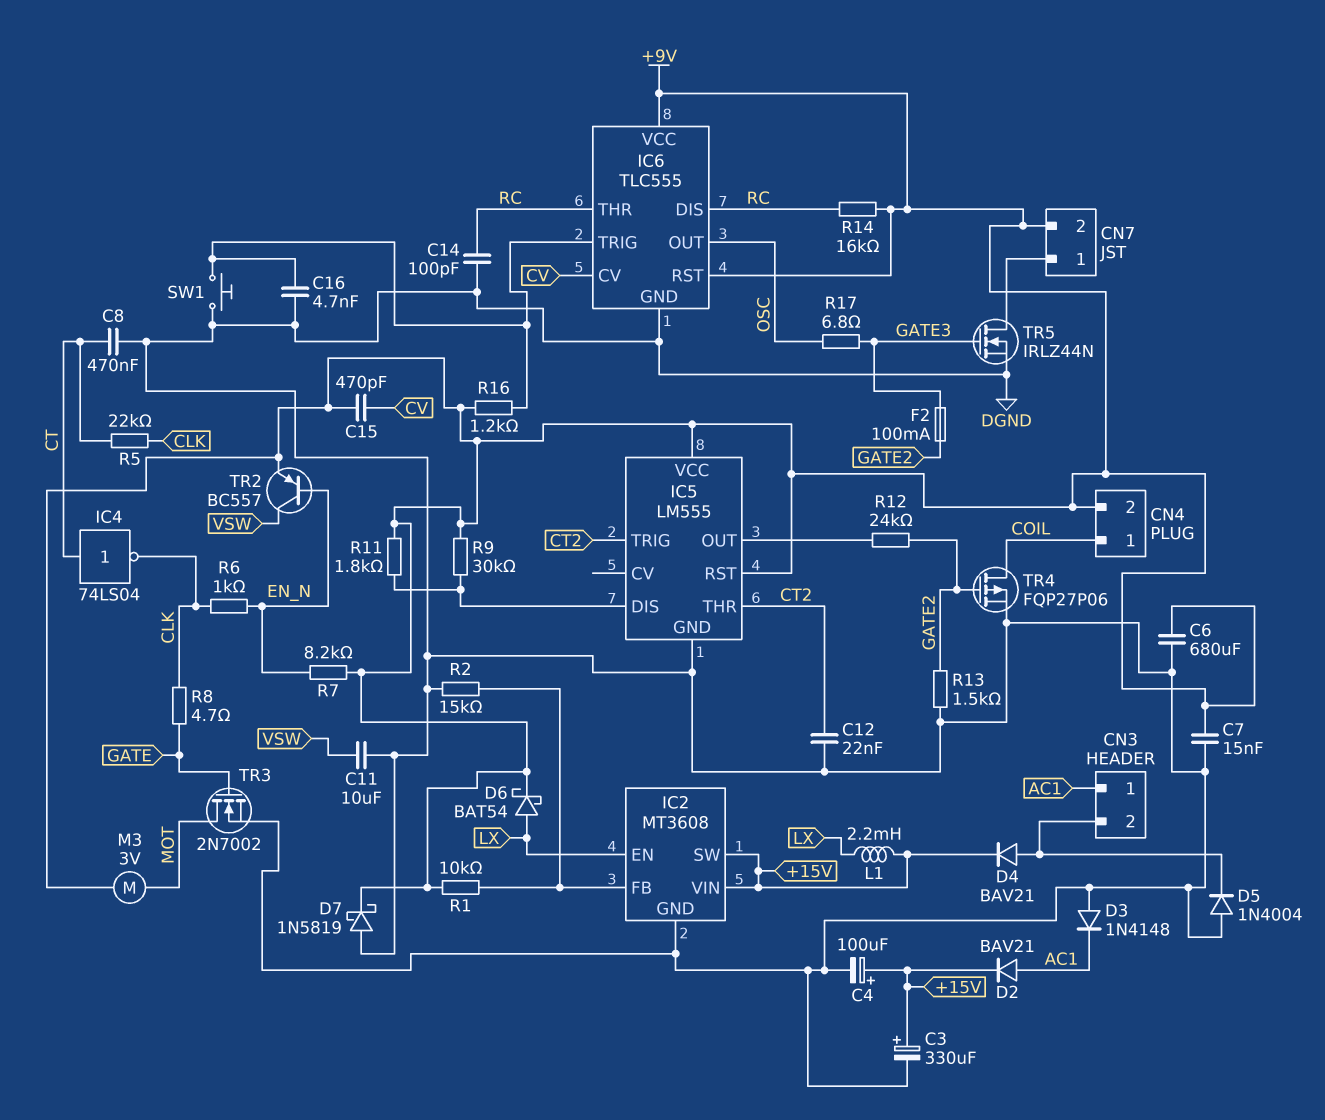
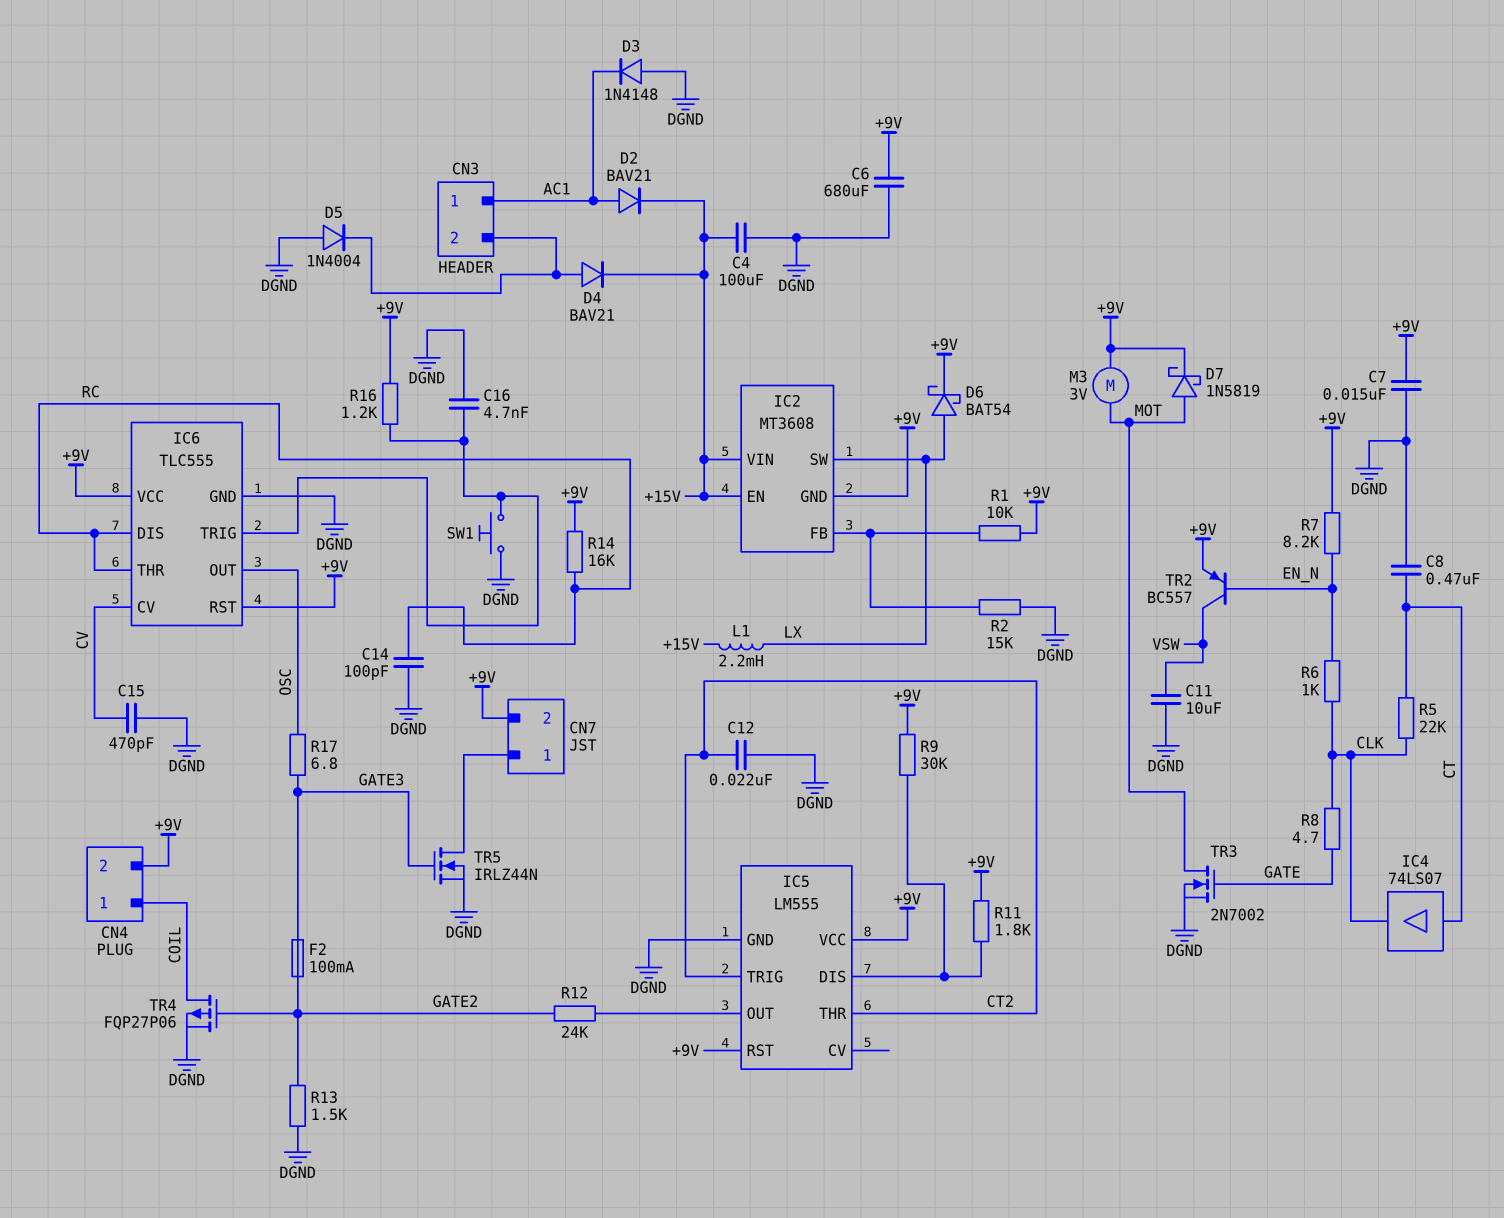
C3: 330uF (plus +15V, minus DGND) -> none
C4: 100uF (plus +15V, minus DGND) -> 100uF (+15V, DGND)
C15: 470pF (+9V, CV) -> 470pF (CV, DGND)
D7: schottky 1N5819 (A DGND, K +9V) -> schottky 1N5819 (A MOT, K +9V)
IC2 pin EN: LX -> +15V
IC2 pin GND: DGND -> +9V
IC2 pin SW: +15V -> LX
IC4: NOT 74LS04 (in CT, out CLK) -> buffer 74LS07 (in CT, out CLK)

